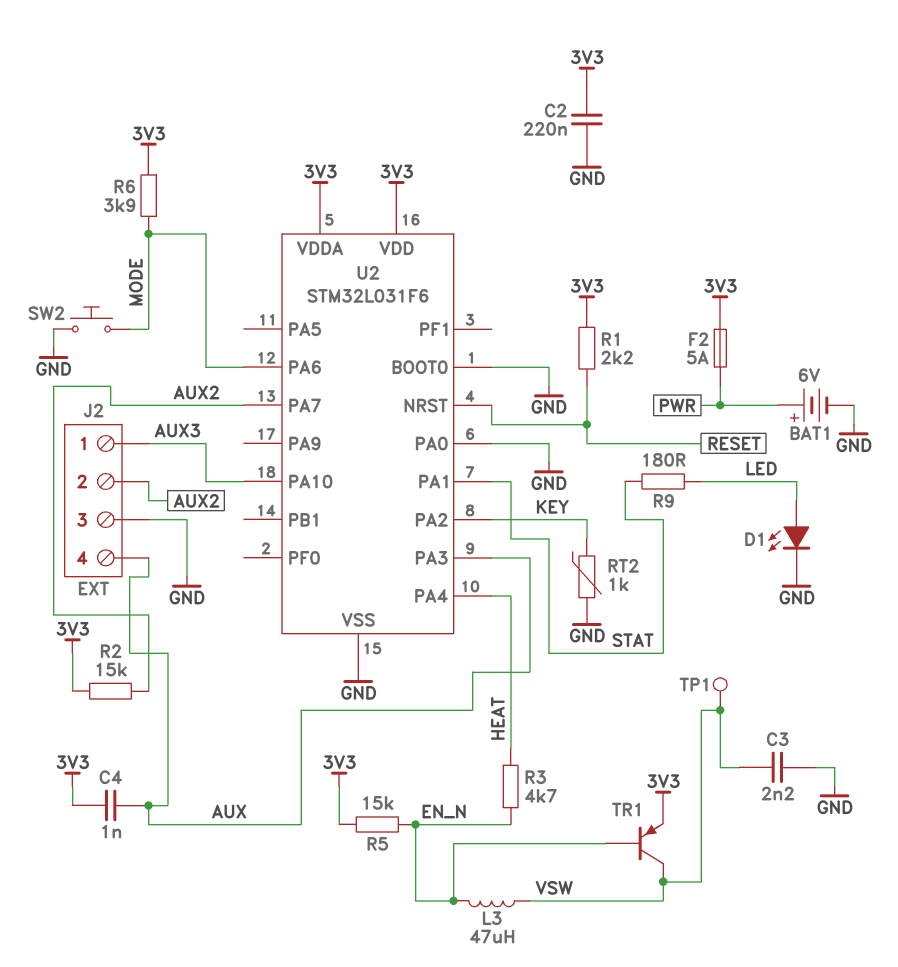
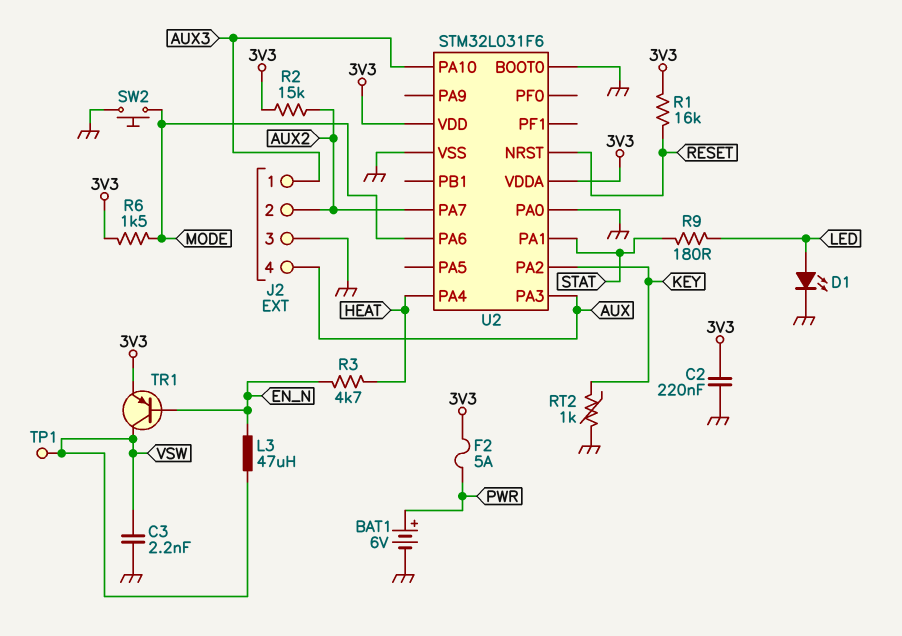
C4: 1nF (3V3, AUX) -> none
R1: 2.2k (3V3, RESET) -> 16k (3V3, RESET)
R5: 15k (3V3, EN_N) -> none
R6: 3.9k (3V3, MODE) -> 1.5k (3V3, MODE)

